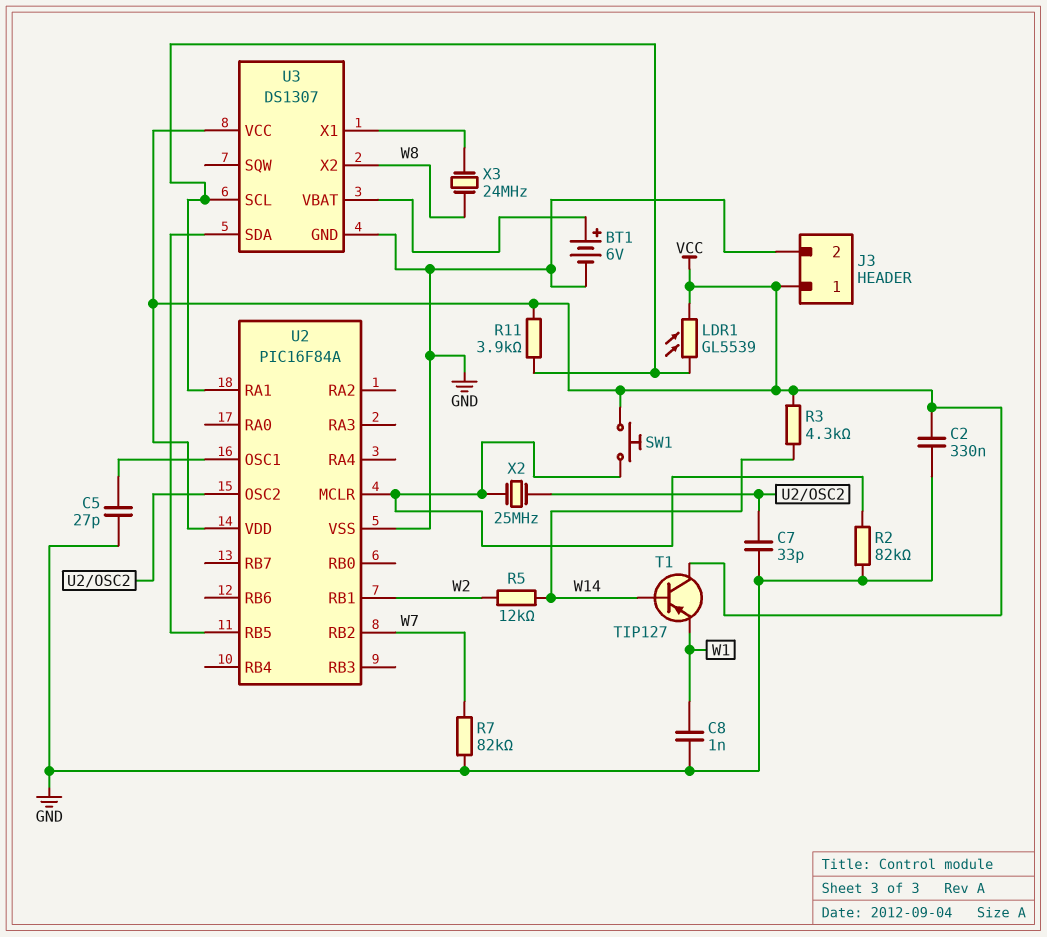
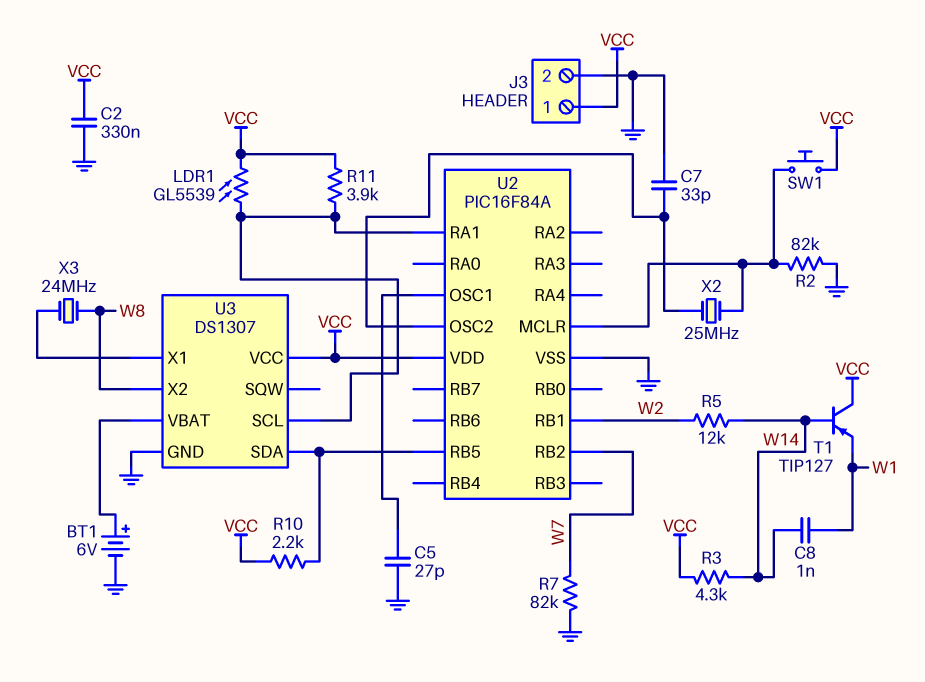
C8: 1nF (GND, W1) -> 1nF (W1, W14)
R10: none -> 2.2k (U2/RB5, VCC)

